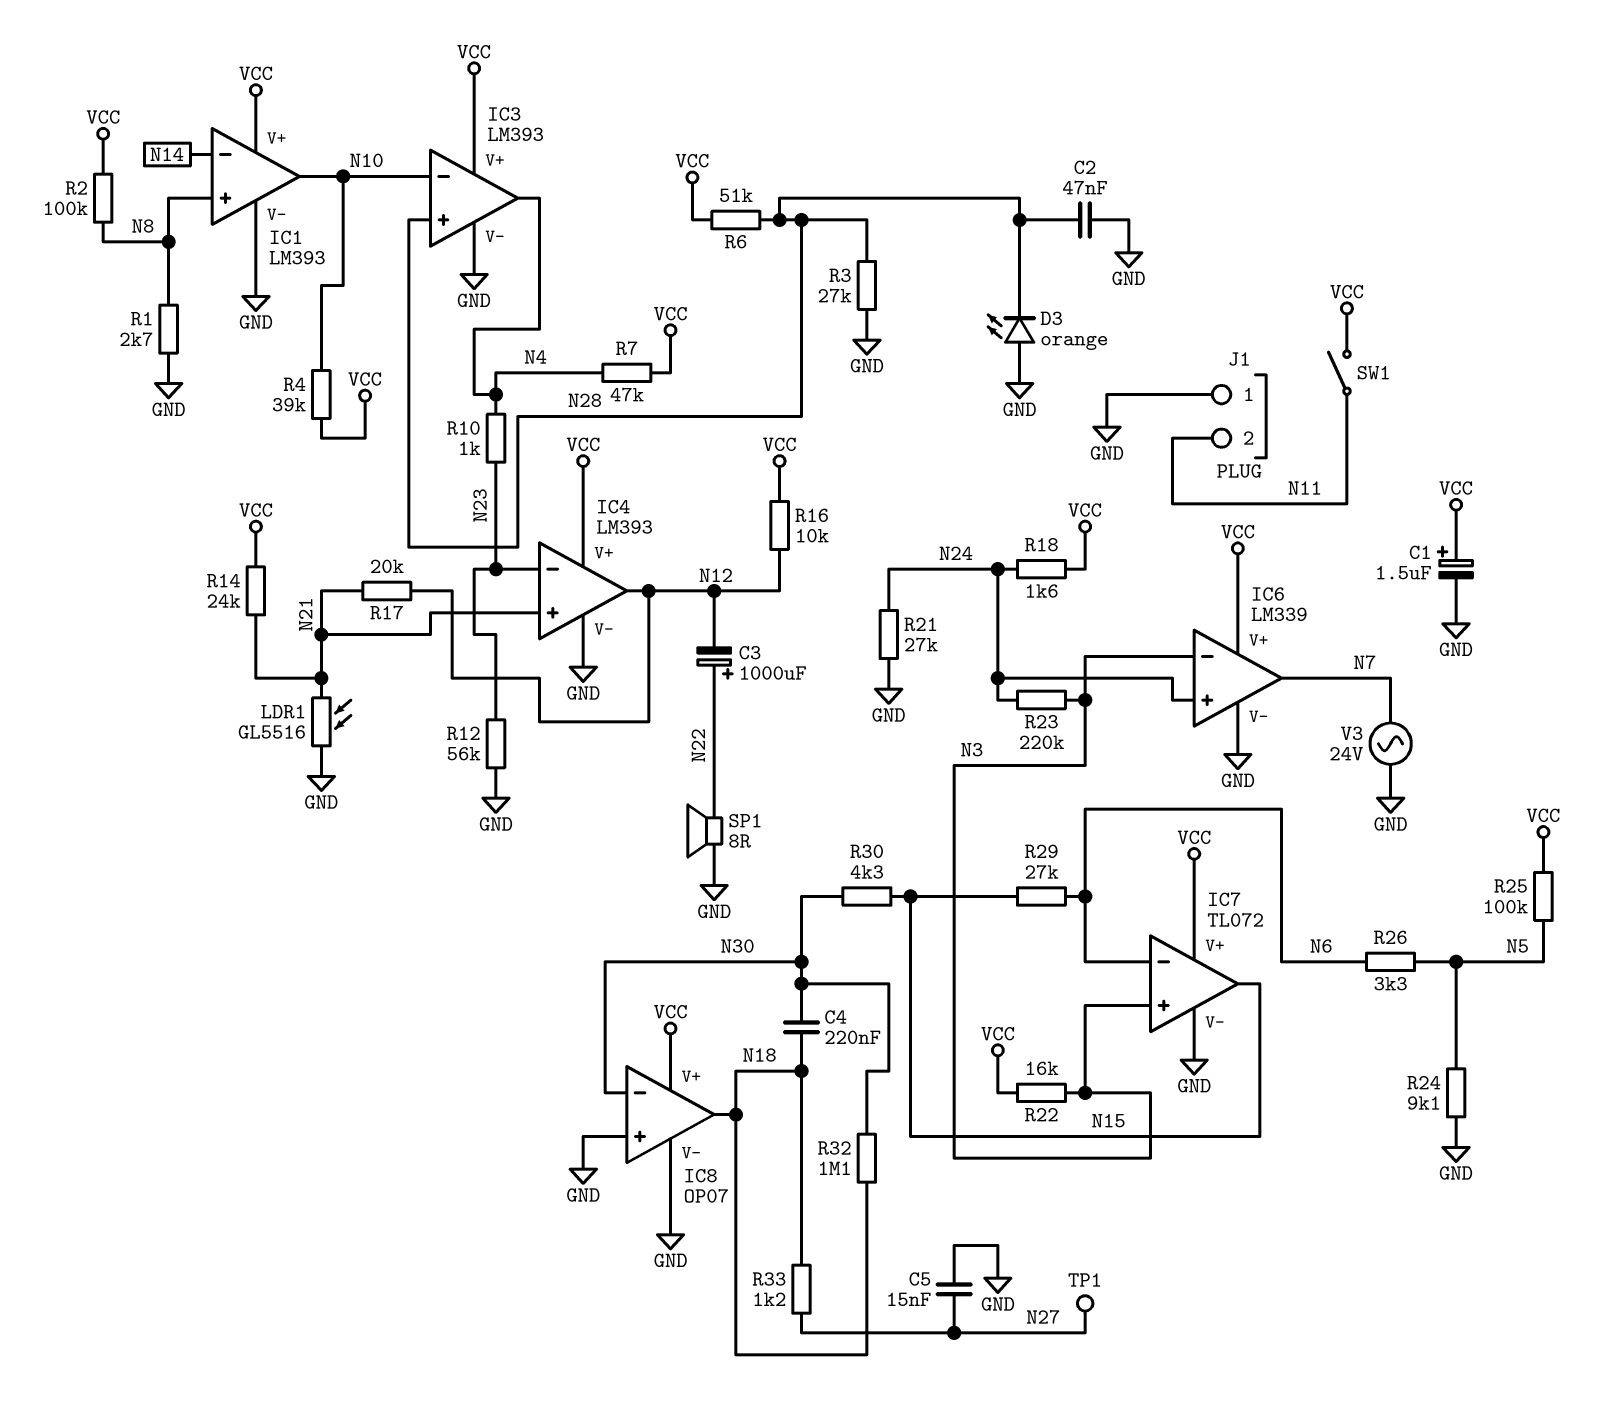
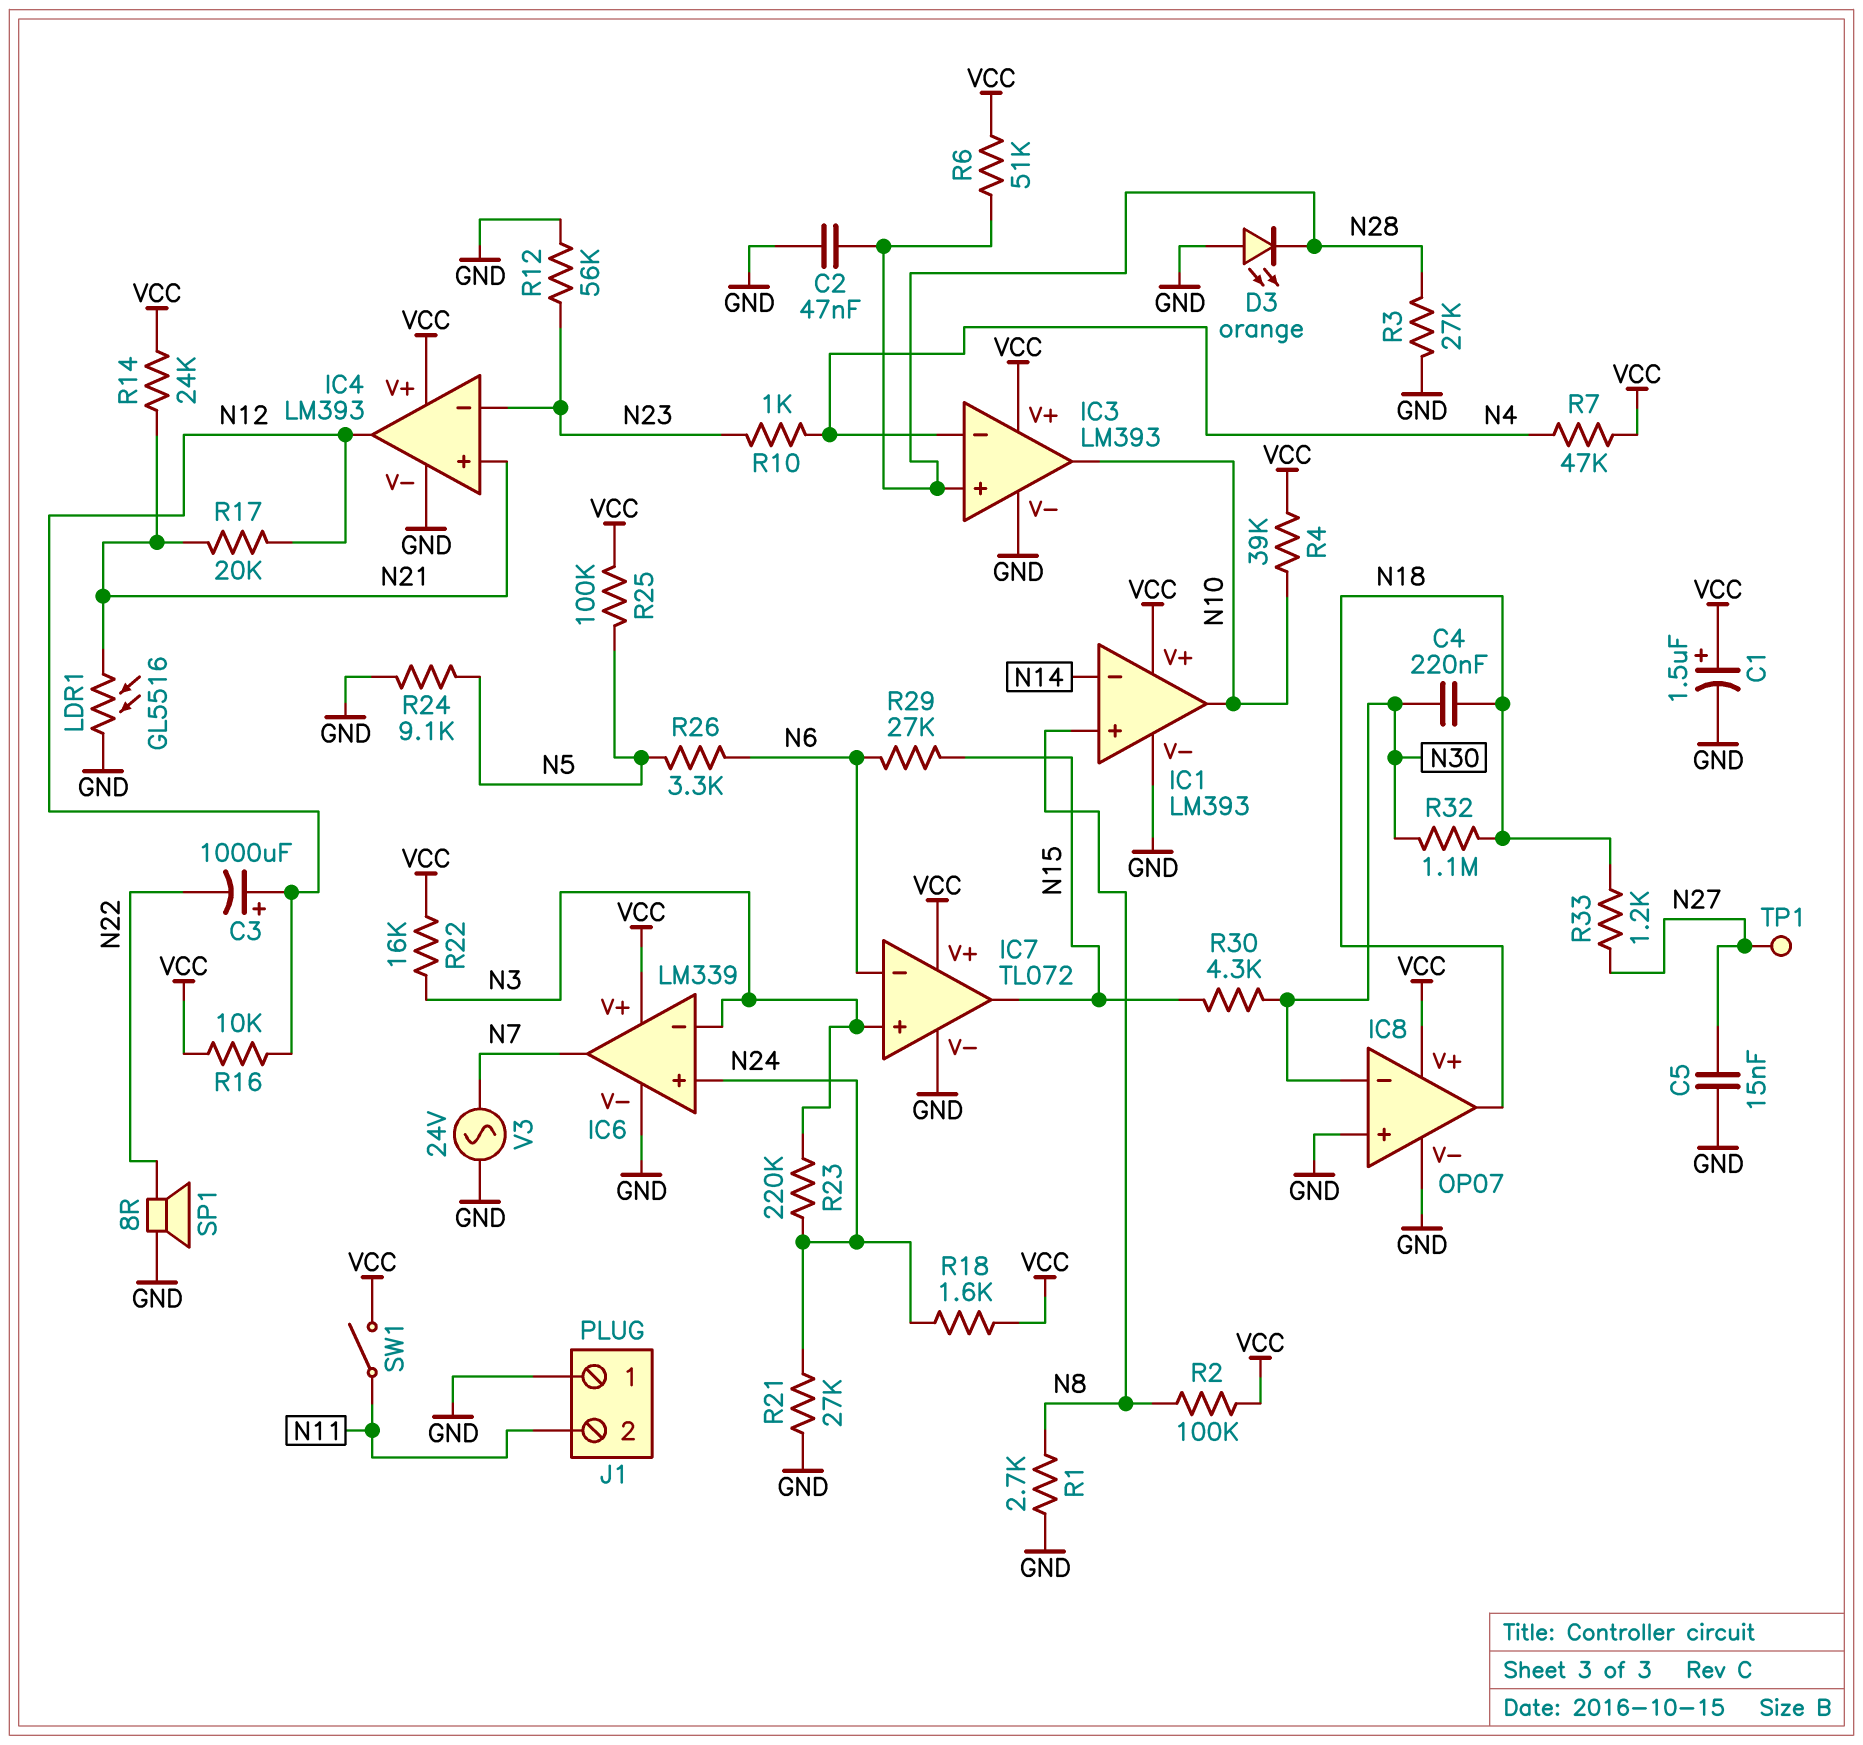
C3: 1000uF (plus N22, minus N12) -> 1000uF (plus N12, minus N22)
IC3 pin in-: N10 -> N4
IC3 pin out: N4 -> N10

